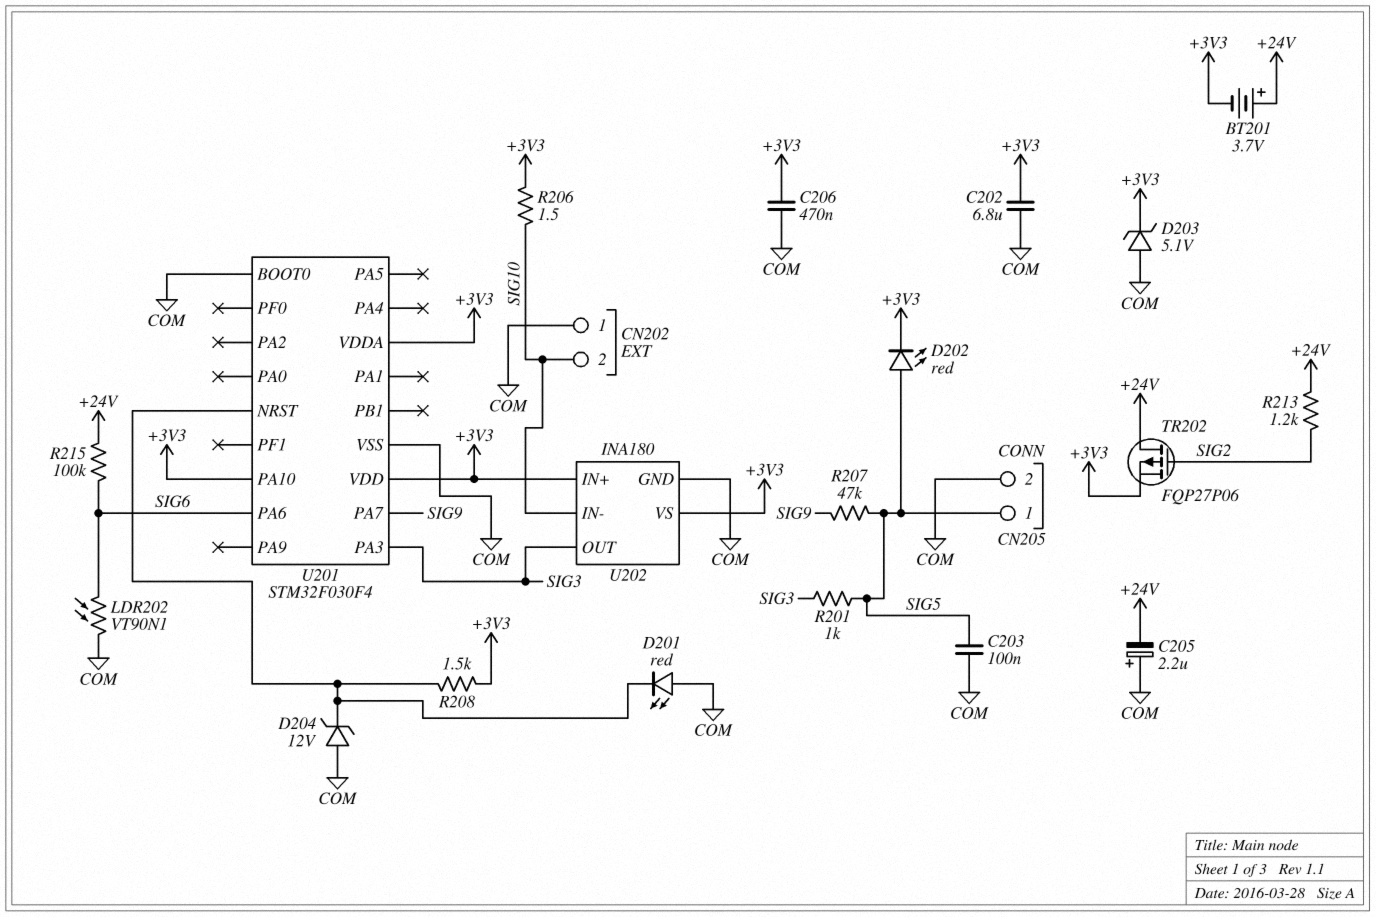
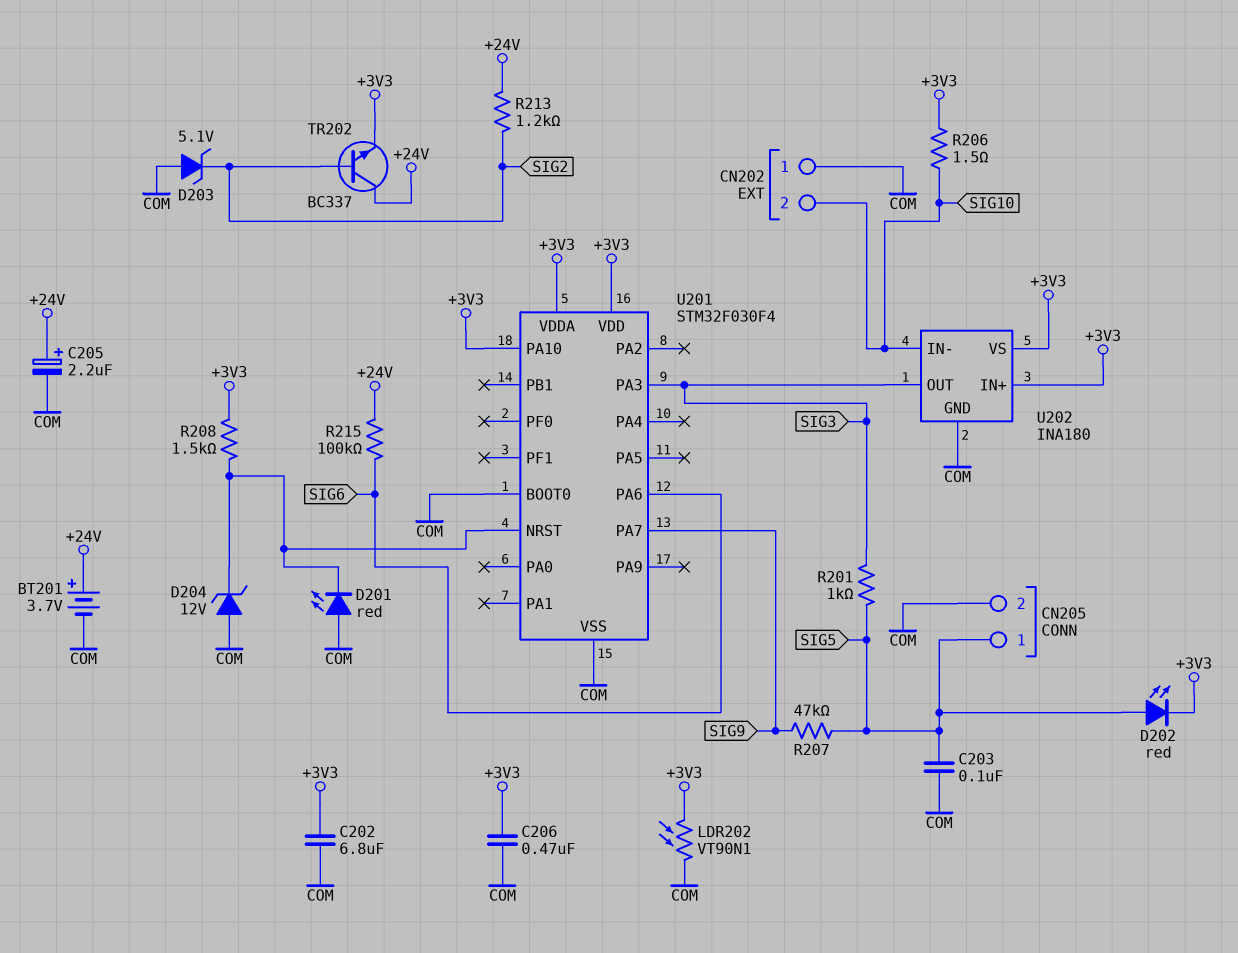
BT201: 3.7V (plus +24V, minus +3V3) -> 3.7V (plus +24V, minus COM)
C205: 2.2uF (plus COM, minus +24V) -> 2.2uF (plus +24V, minus COM)
D203: zener 5.1V (A COM, K +3V3) -> zener 5.1V (A COM, K SIG2)
LDR202: VT90N1 (COM, SIG6) -> VT90N1 (+3V3, COM)
TR202: PMOS FQP27P06 (G SIG2, D +24V, S +3V3) -> NPN BC337 (B SIG2, C +24V, E +3V3)

